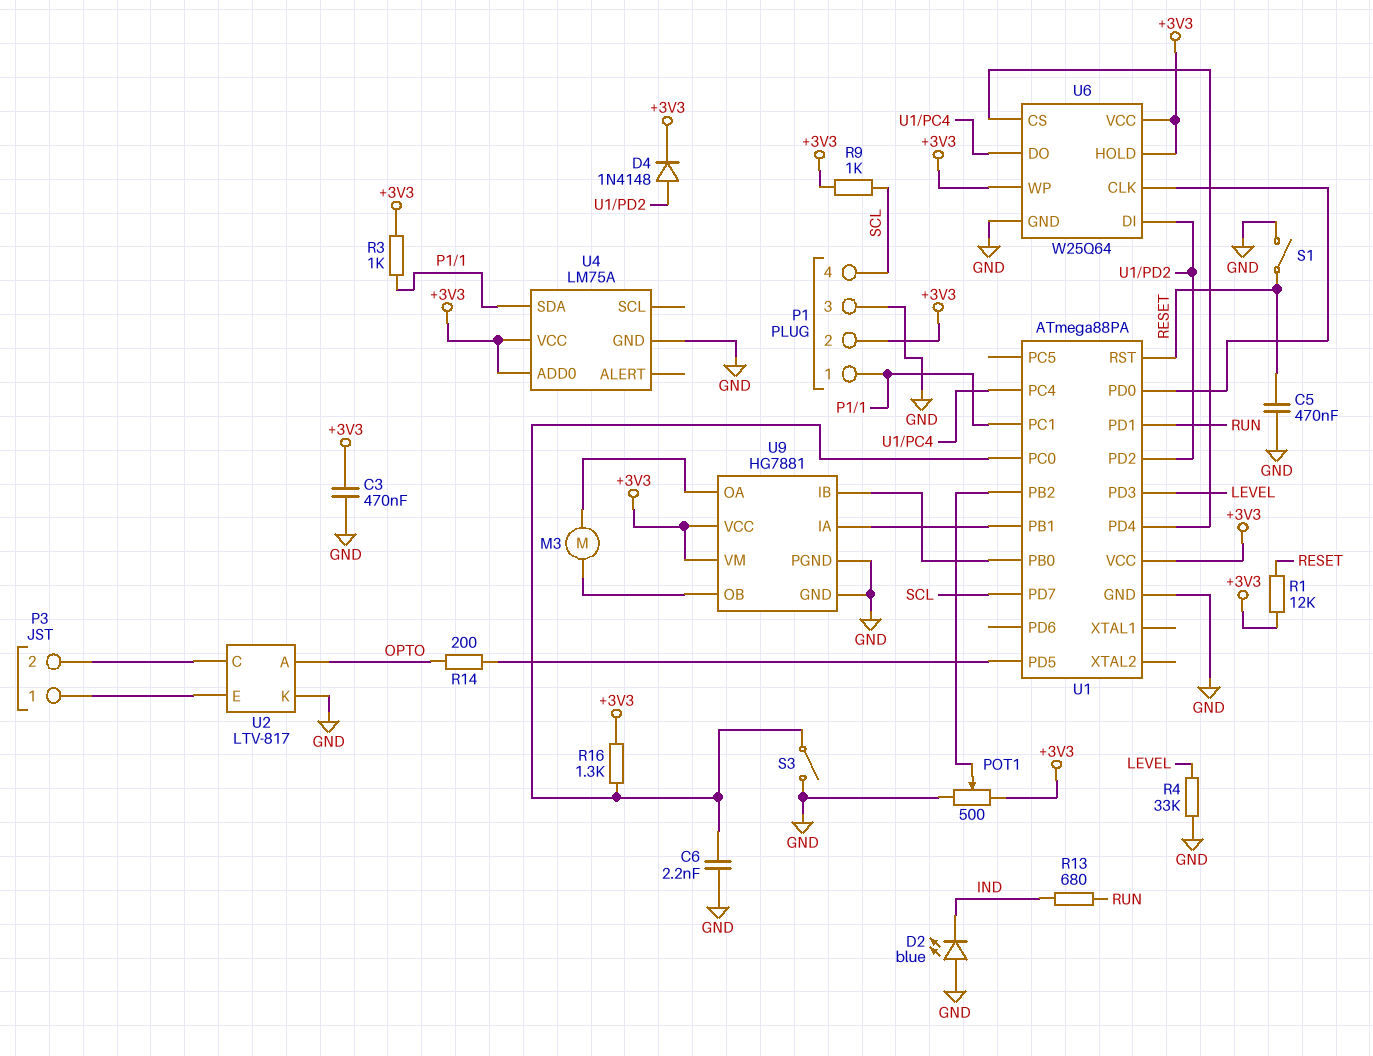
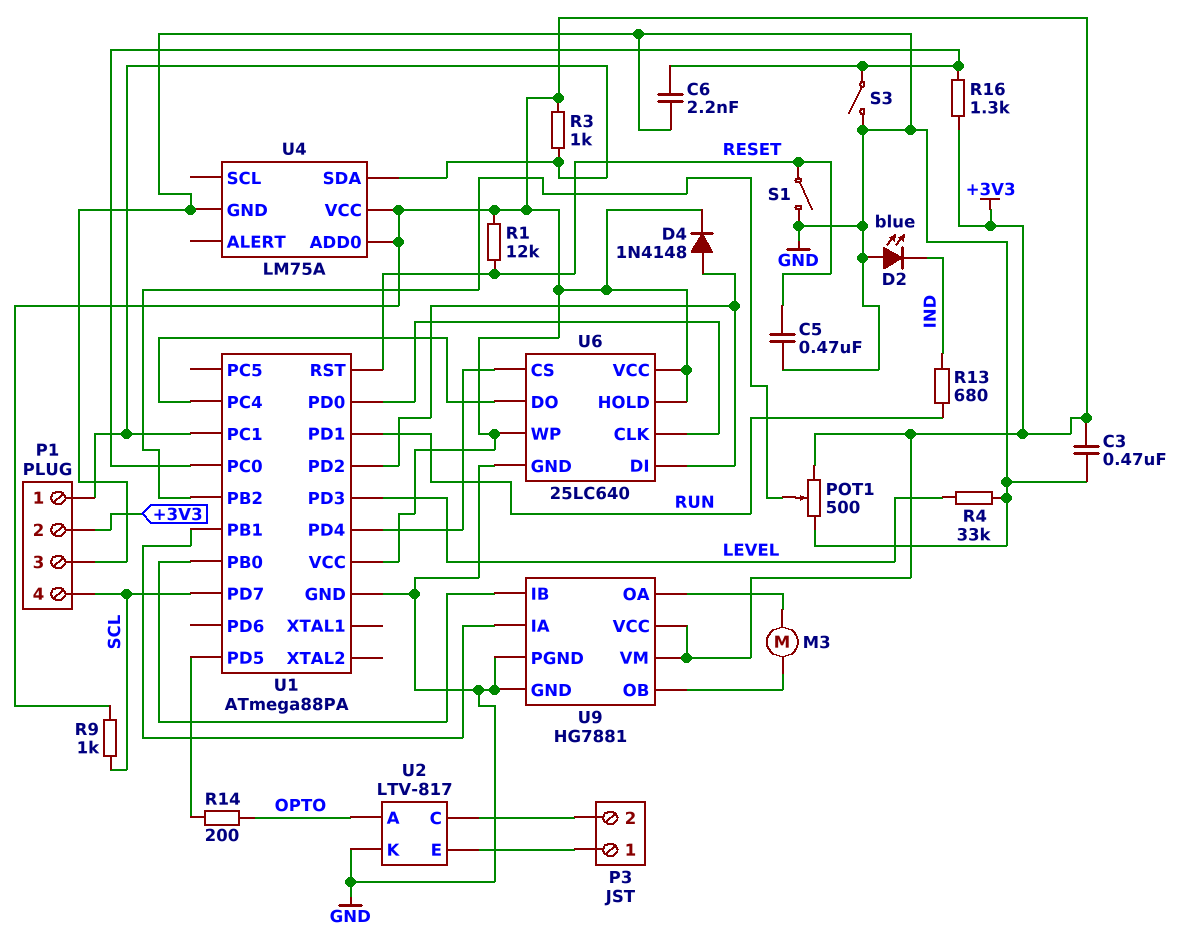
U6: W25Q64 -> 25LC640

